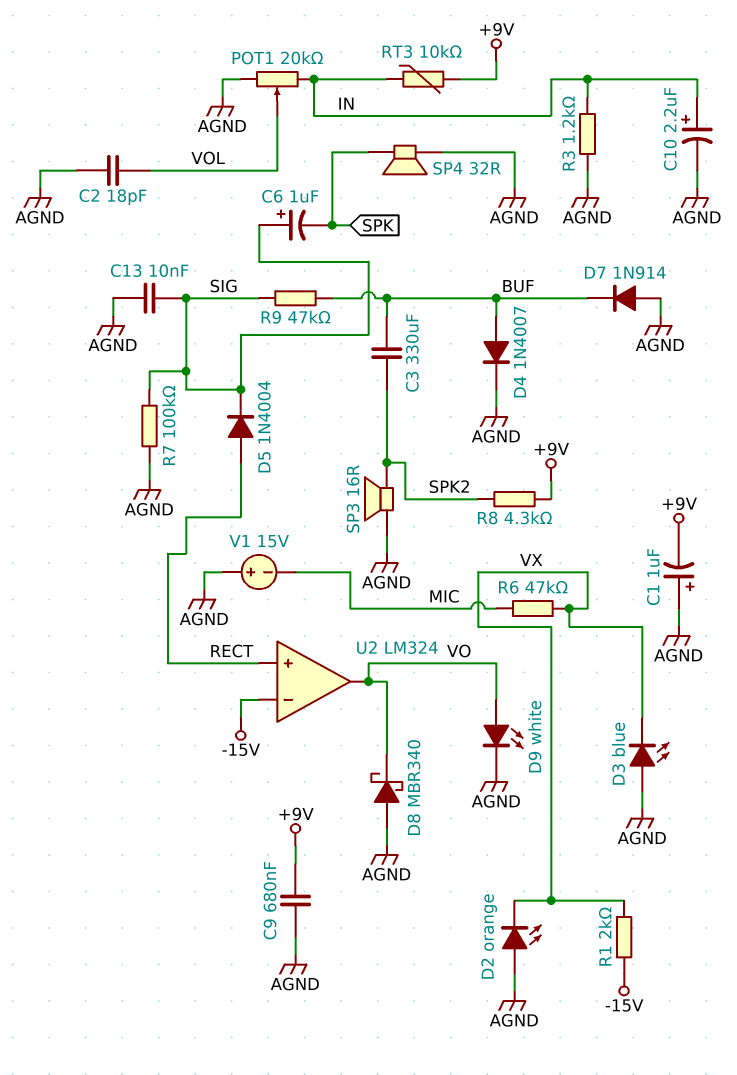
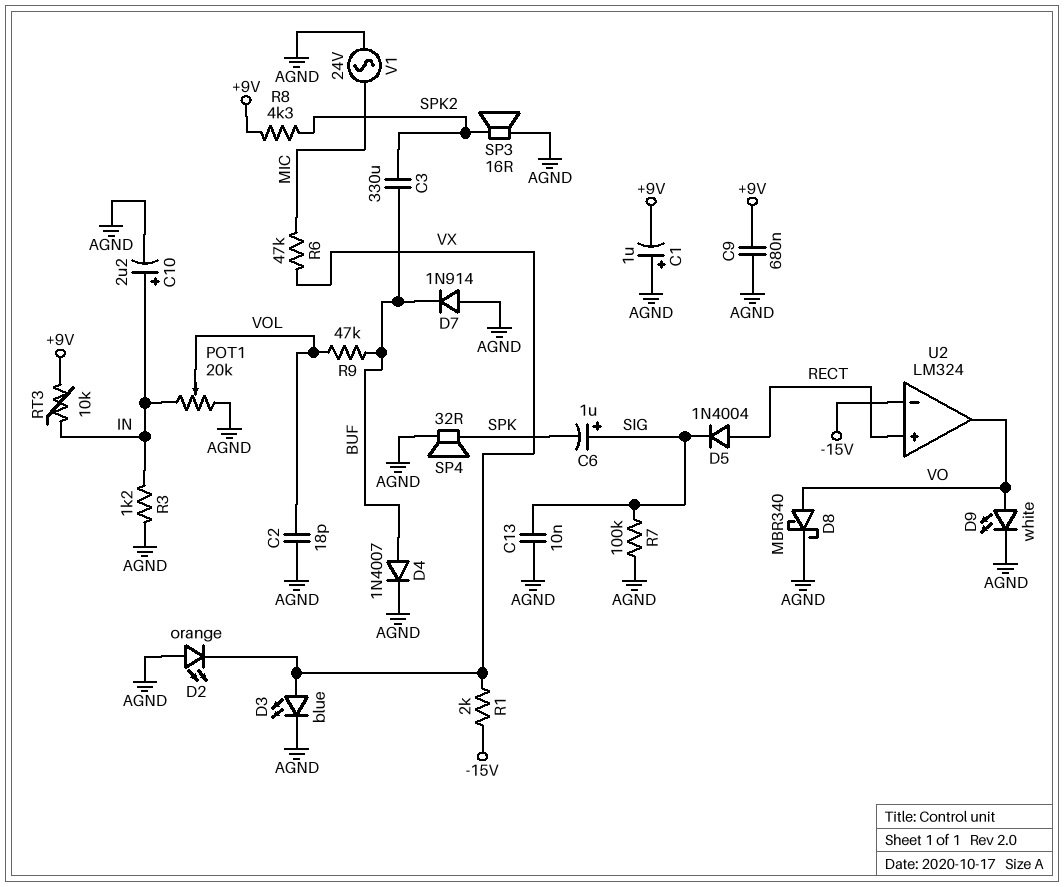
D3: LED blue (A AGND, K VX) -> LED blue (A VX, K AGND)
D8: schottky MBR340 (A AGND, K VO) -> schottky MBR340 (A VO, K AGND)
R9: 47k (BUF, SIG) -> 47k (BUF, VOL)
V1: 15V (plus AGND, minus MIC) -> AC 24V (AGND, MIC)

